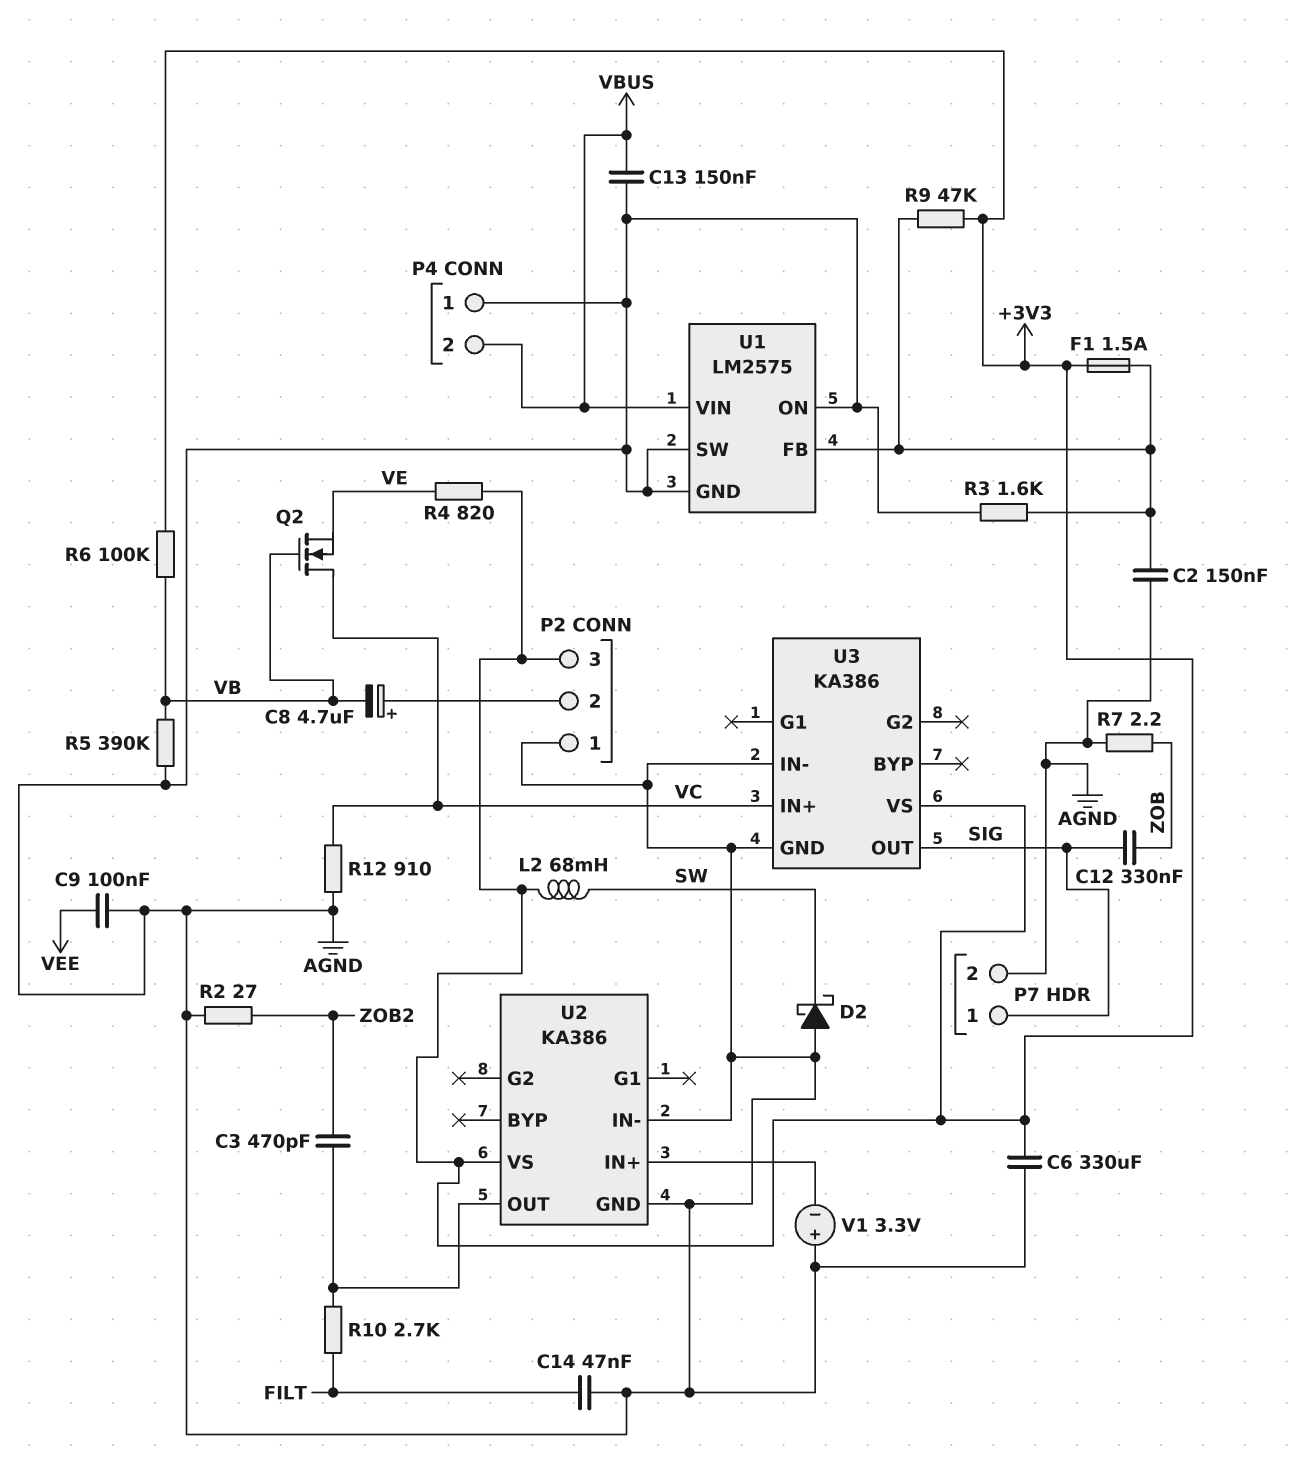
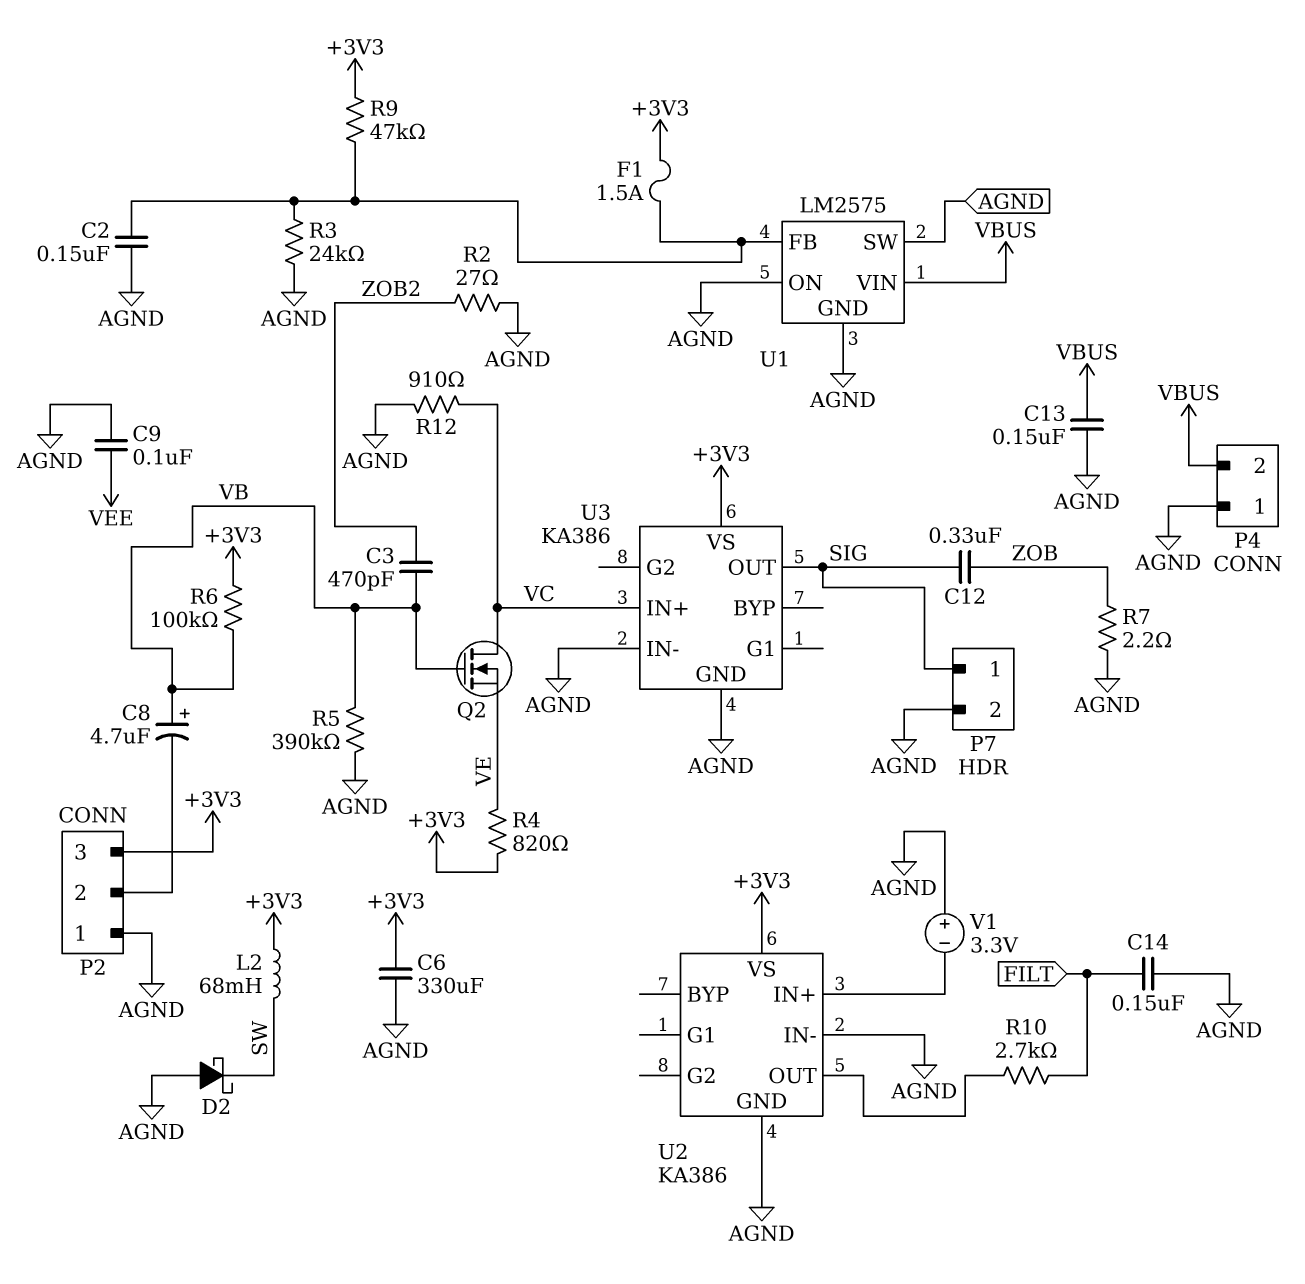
C3: 470pF (U2/OUT, ZOB2) -> 470pF (VB, ZOB2)
C8: 4.7uF (plus P2/2, minus VB) -> 4.7uF (plus VB, minus P2/2)
C14: 47nF (AGND, FILT) -> 150nF (AGND, FILT)
R3: 1.6k (AGND, U1/FB) -> 24k (AGND, U1/FB)

